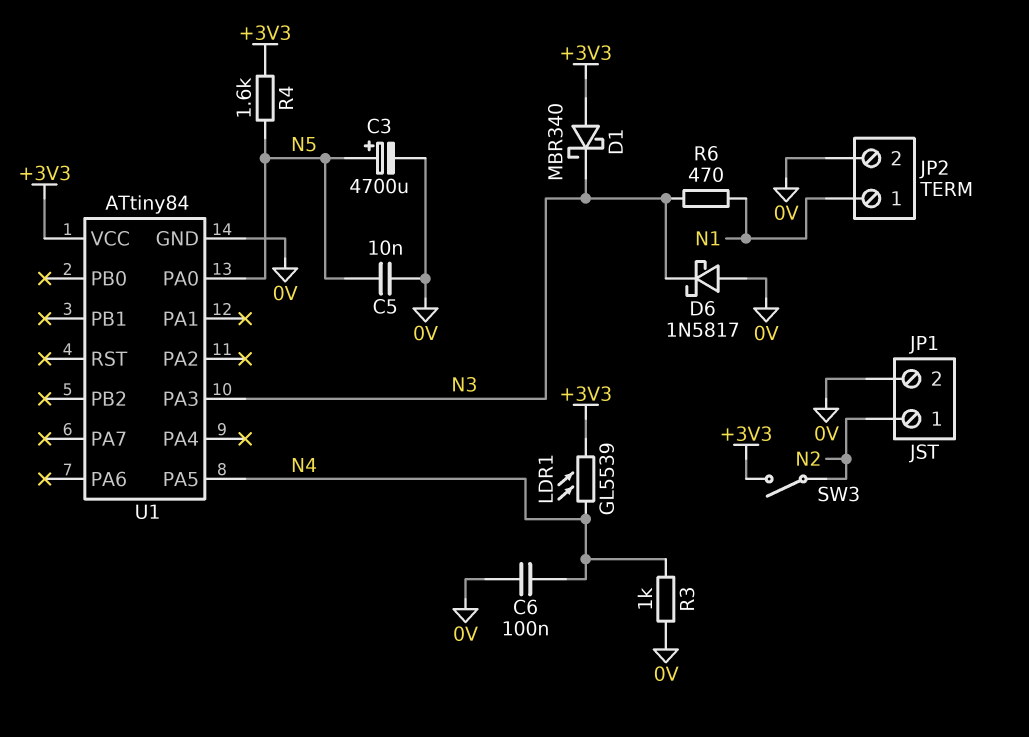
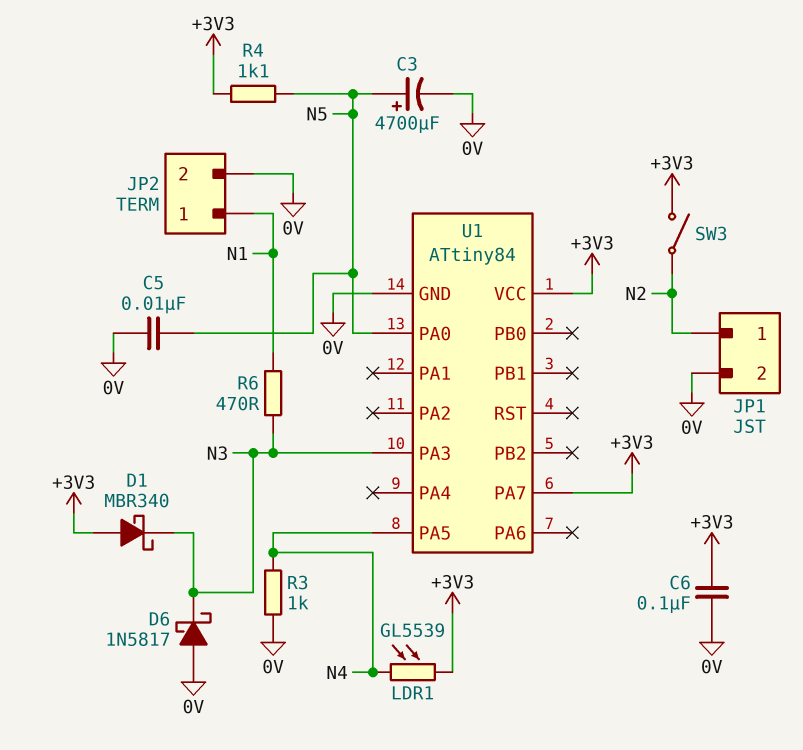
C6: 100nF (0V, N4) -> 100nF (+3V3, 0V)
R4: 1.6k (+3V3, N5) -> 1.1k (+3V3, N5)
U1 pin PA7: none -> +3V3

